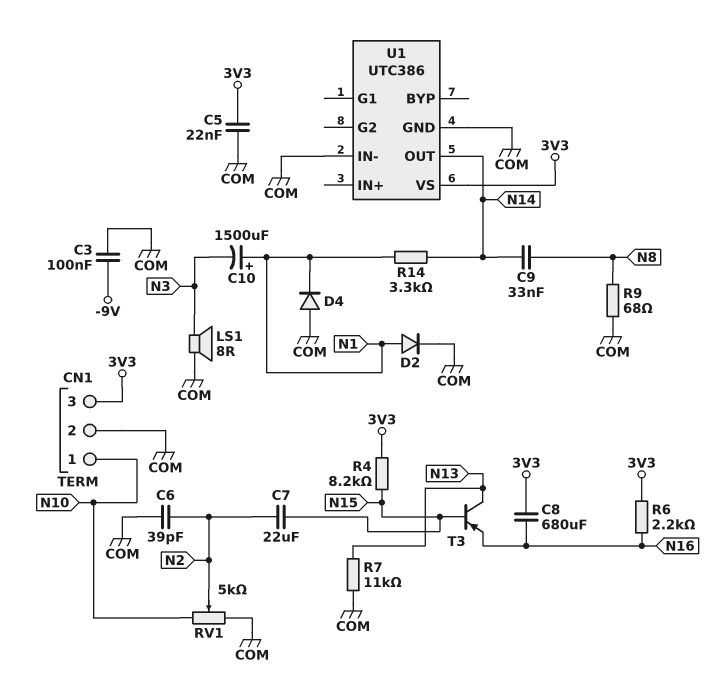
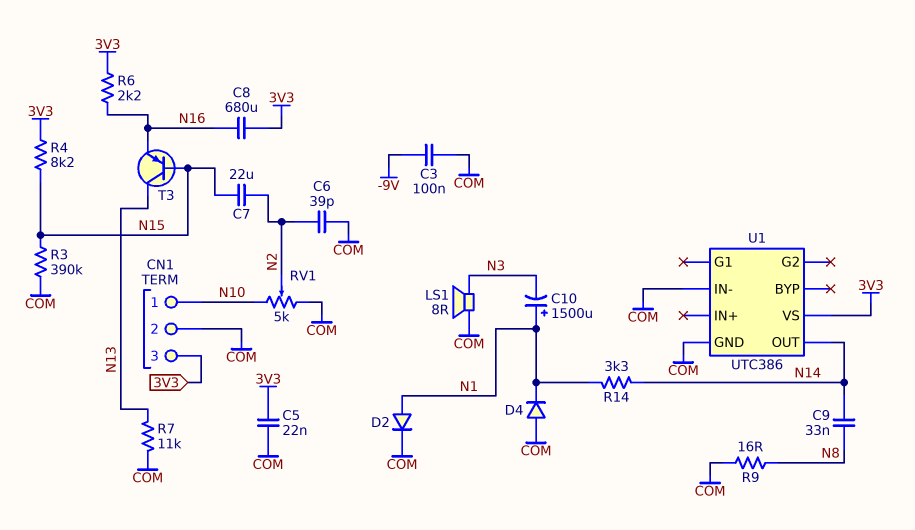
R3: none -> 390k (COM, N15)
R9: 68 (COM, N8) -> 16 (COM, N8)

